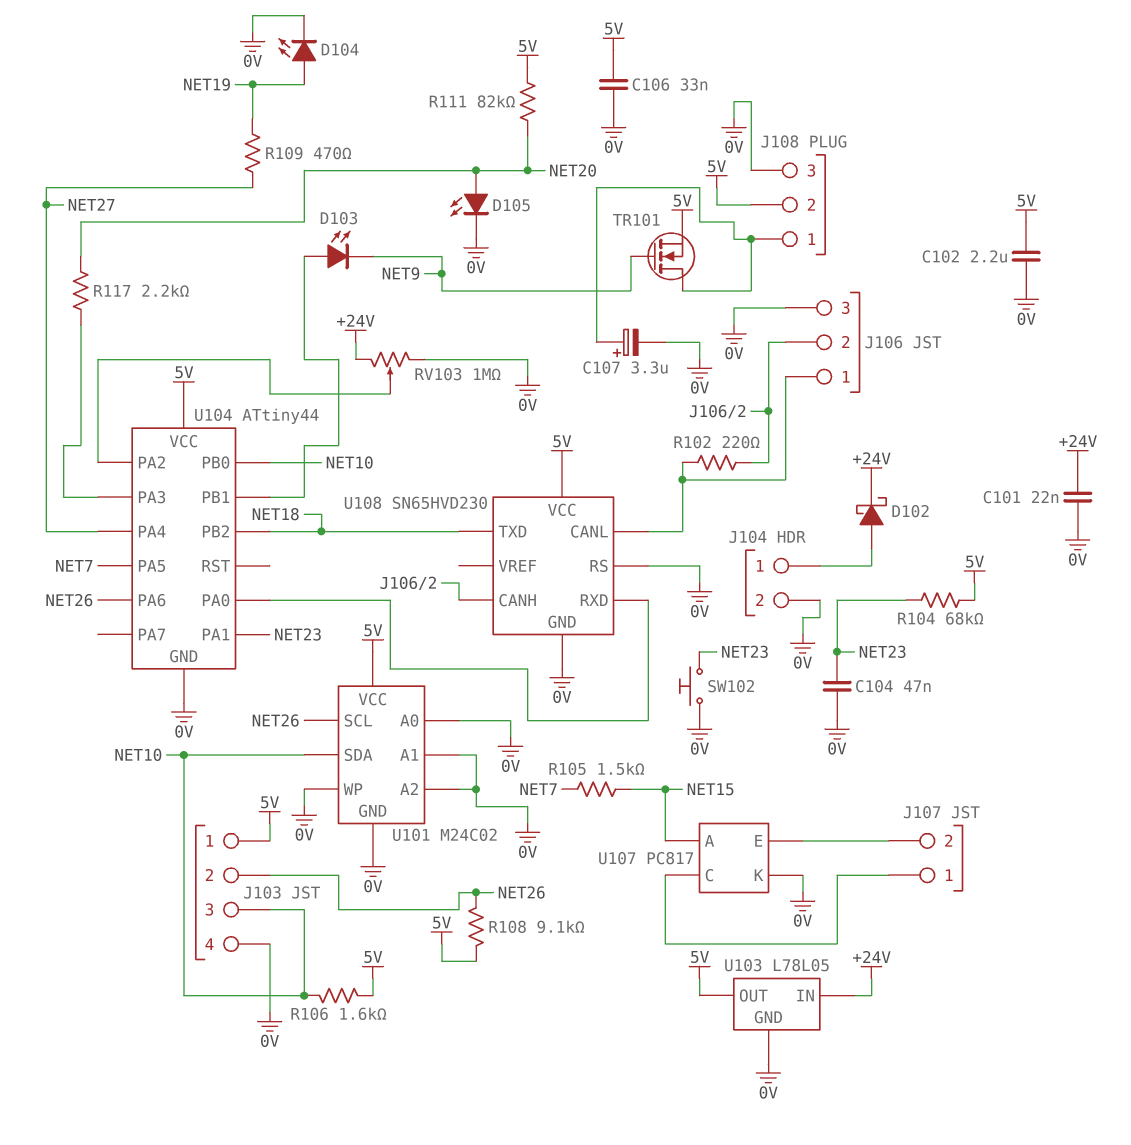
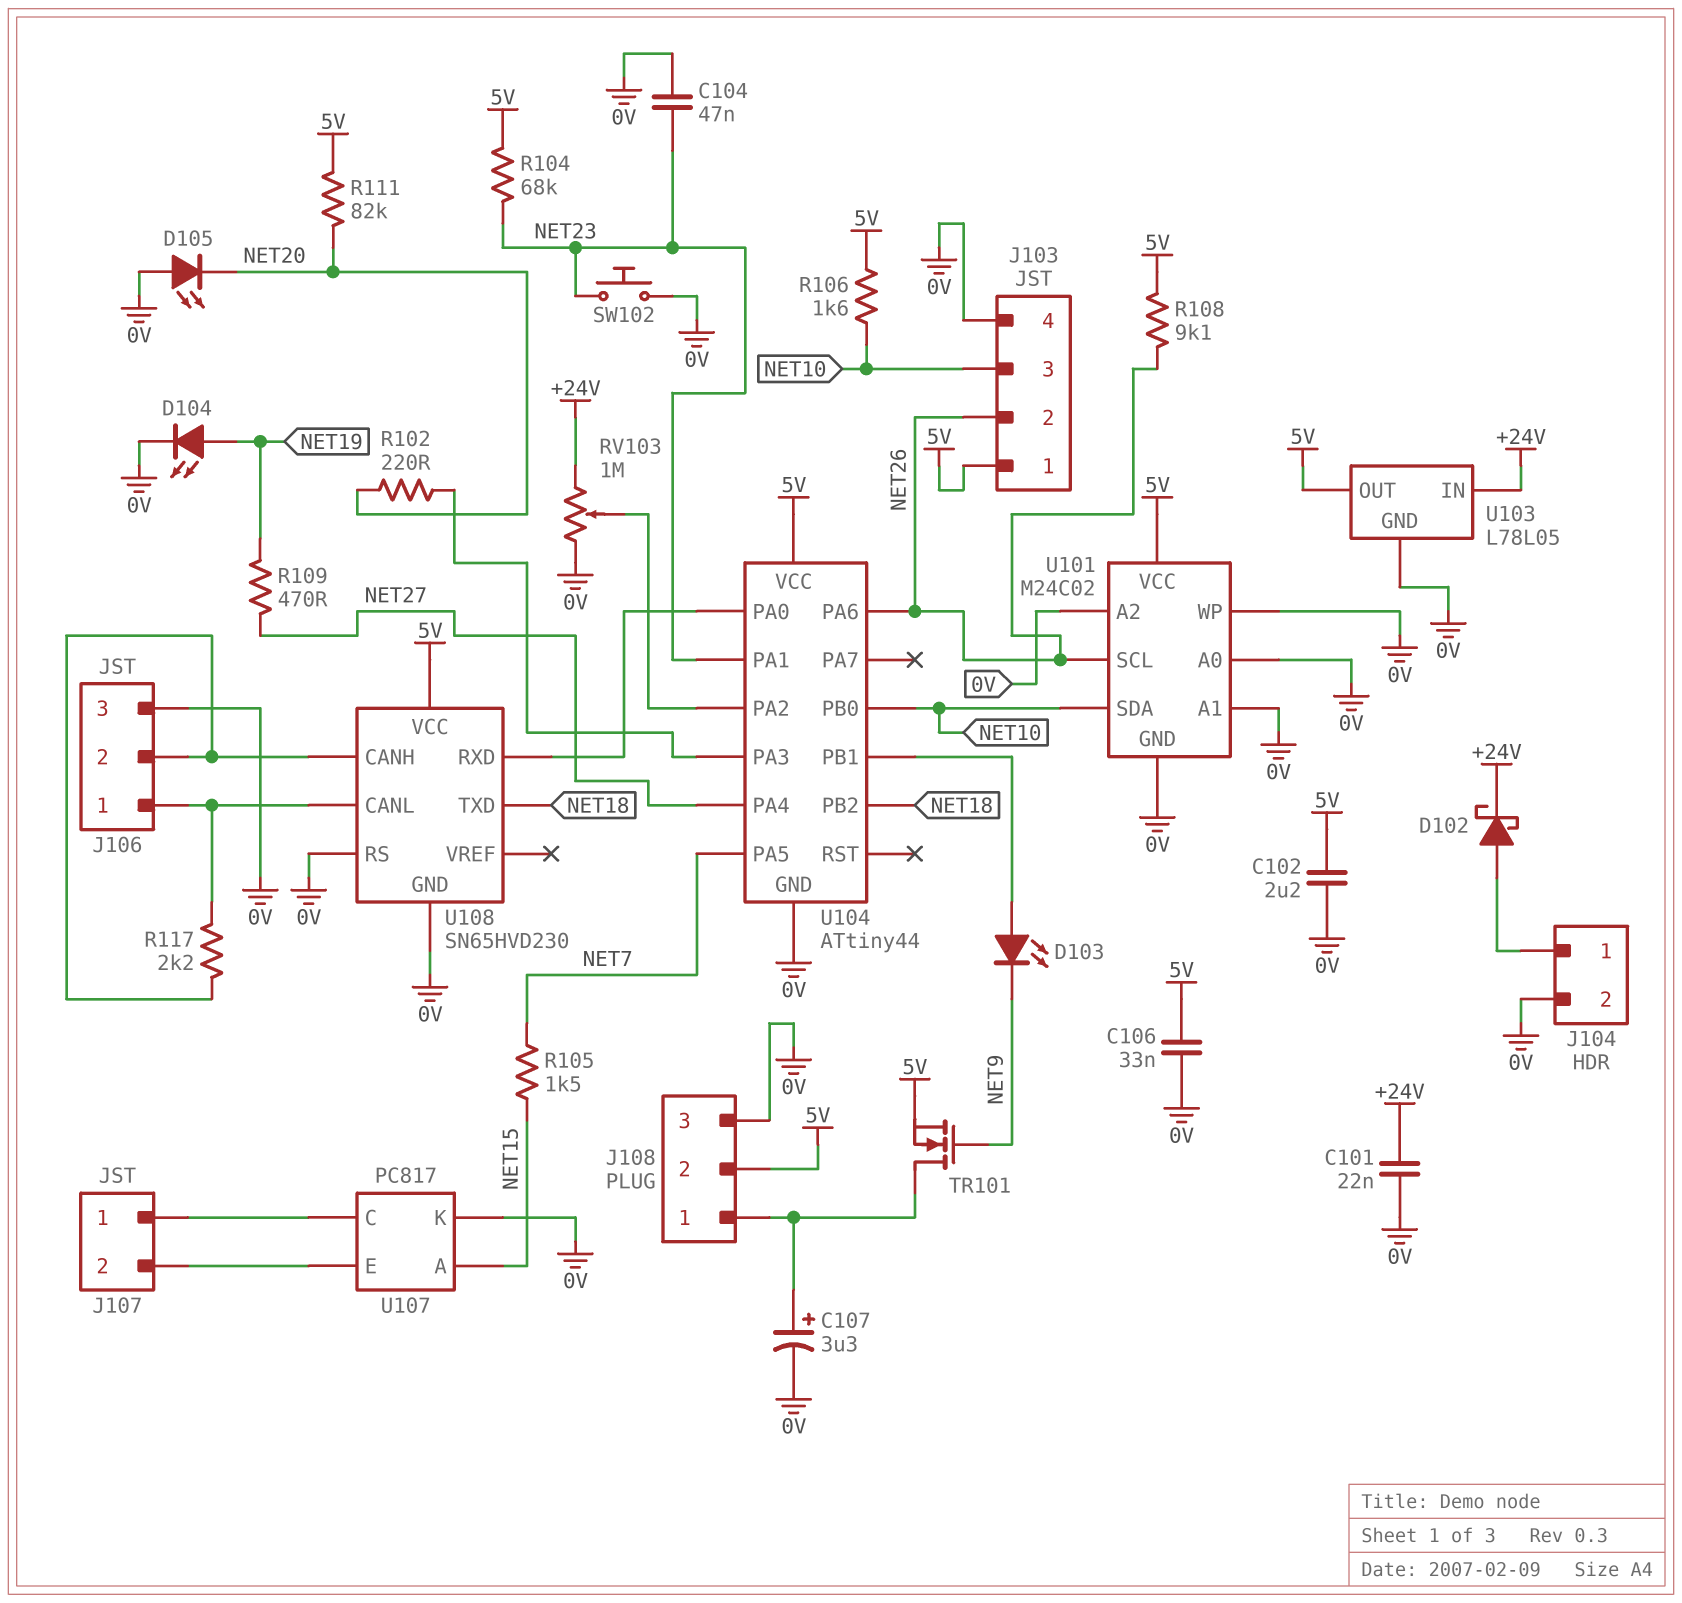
D105: LED (A NET20, K 0V) -> LED (A 0V, K NET20)
R102: 220 (J106/1, J106/2) -> 220 (NET20, U104/PA3)
R117: 2.2k (NET20, U104/PA3) -> 2.2k (J106/1, J106/2)

